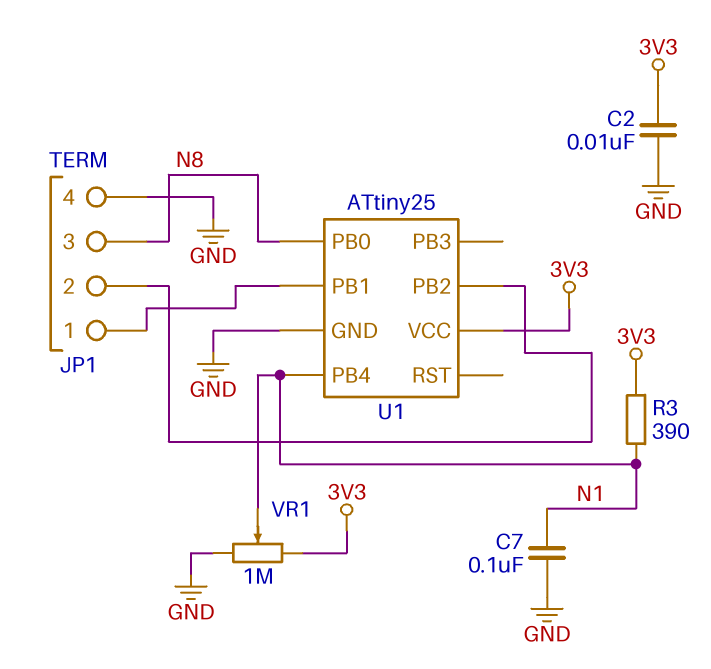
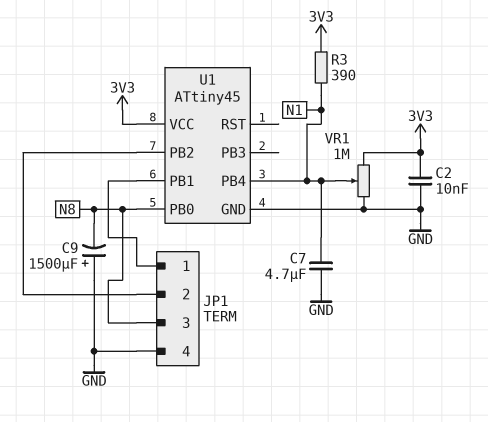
C7: 100nF (GND, N1) -> 4.7uF (GND, N1)
C9: none -> 1500uF (plus GND, minus N8)
U1: ATtiny25 -> ATtiny45

